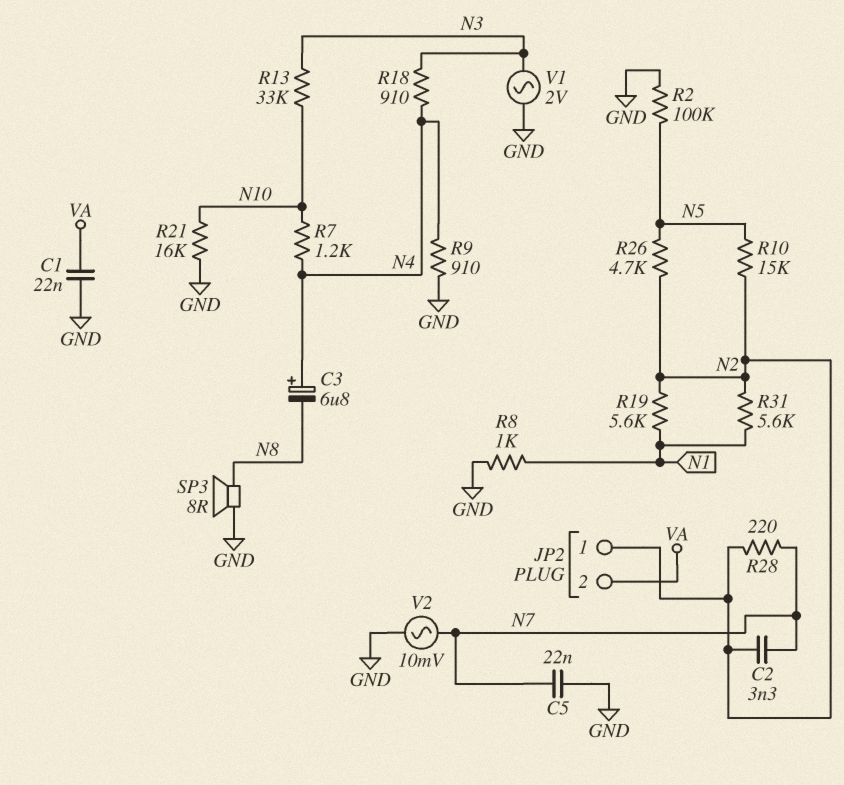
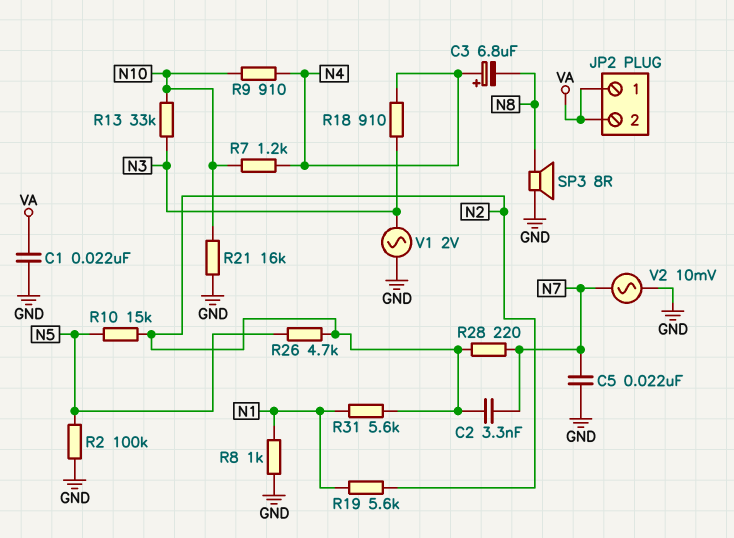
JP2 pin 1: N2 -> VA
R9: 910 (GND, N4) -> 910 (N4, N10)

